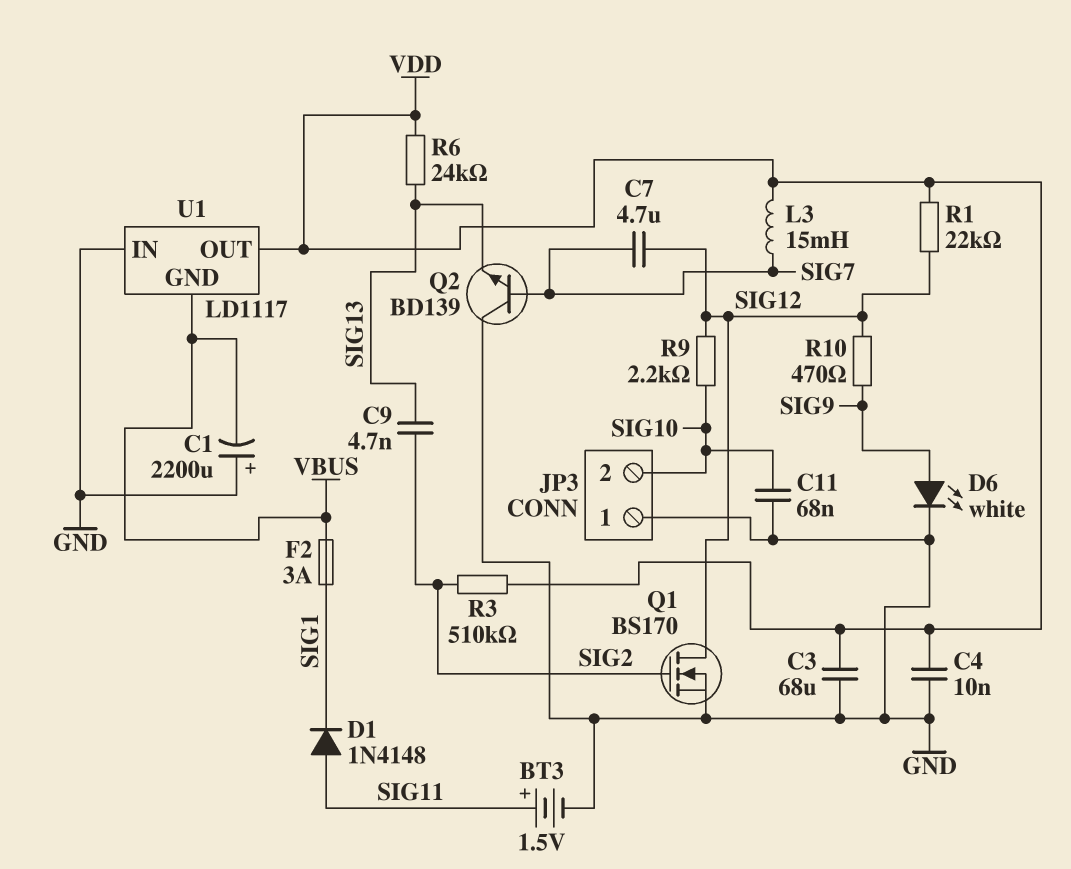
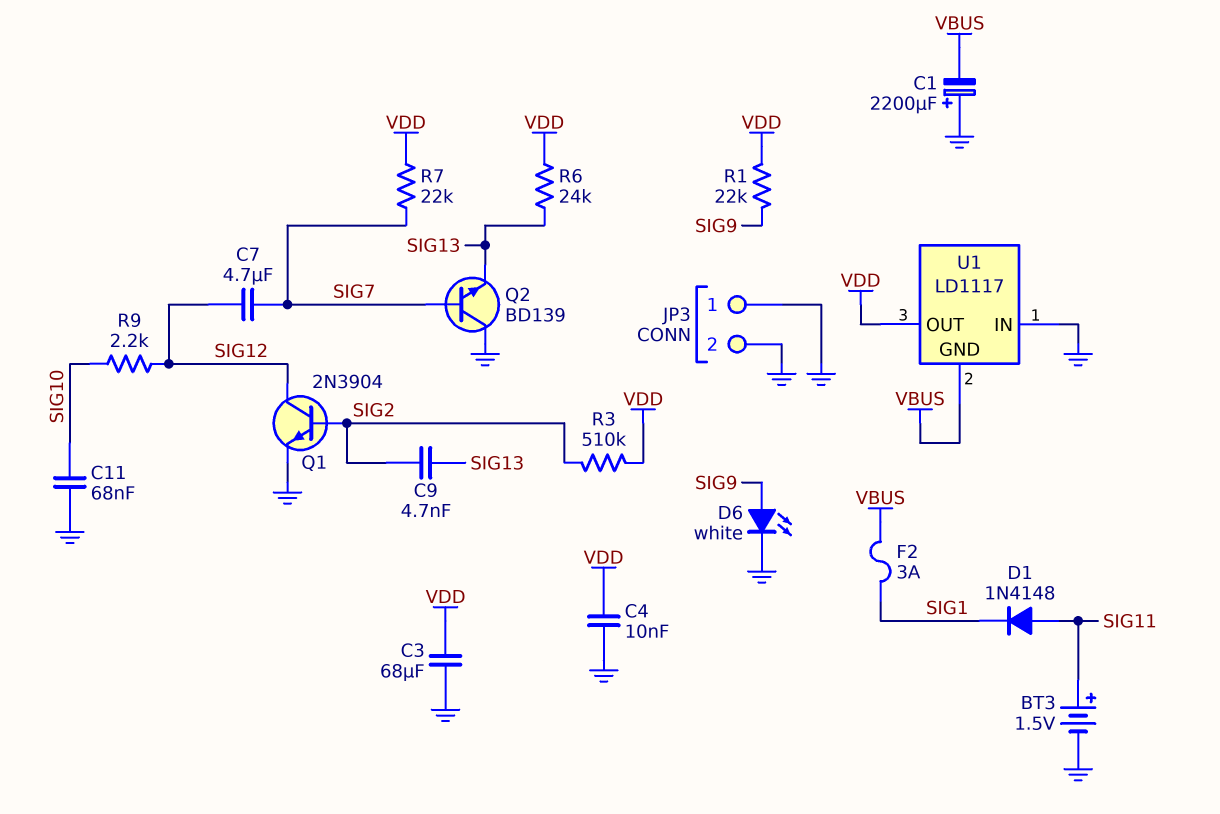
JP3 pin 2: SIG10 -> GND
L3: 15mH (SIG7, VDD) -> none
Q1: NMOS BS170 (G SIG2, D SIG12, S GND) -> NPN 2N3904 (B SIG2, C SIG12, E GND)
R1: 22k (SIG12, VDD) -> 22k (SIG9, VDD)
R7: none -> 22k (SIG7, VDD)
R10: 470 (SIG9, SIG12) -> none

